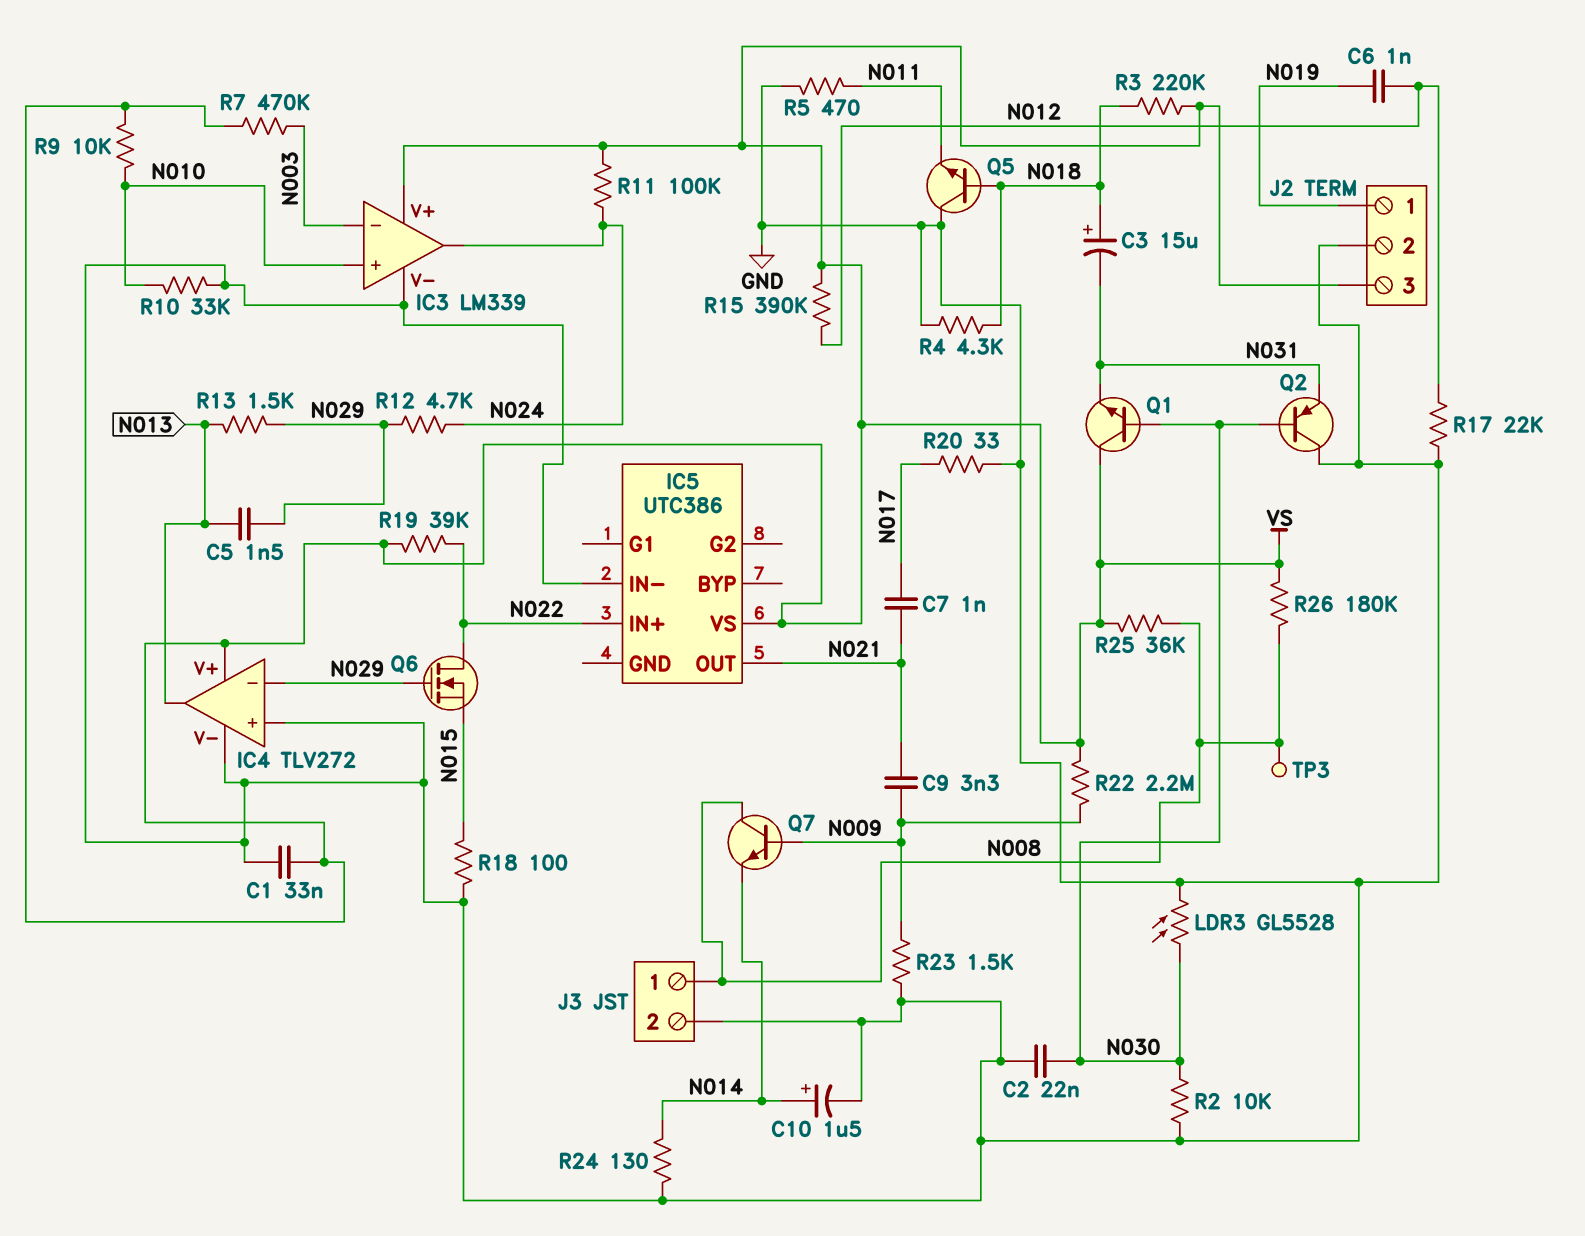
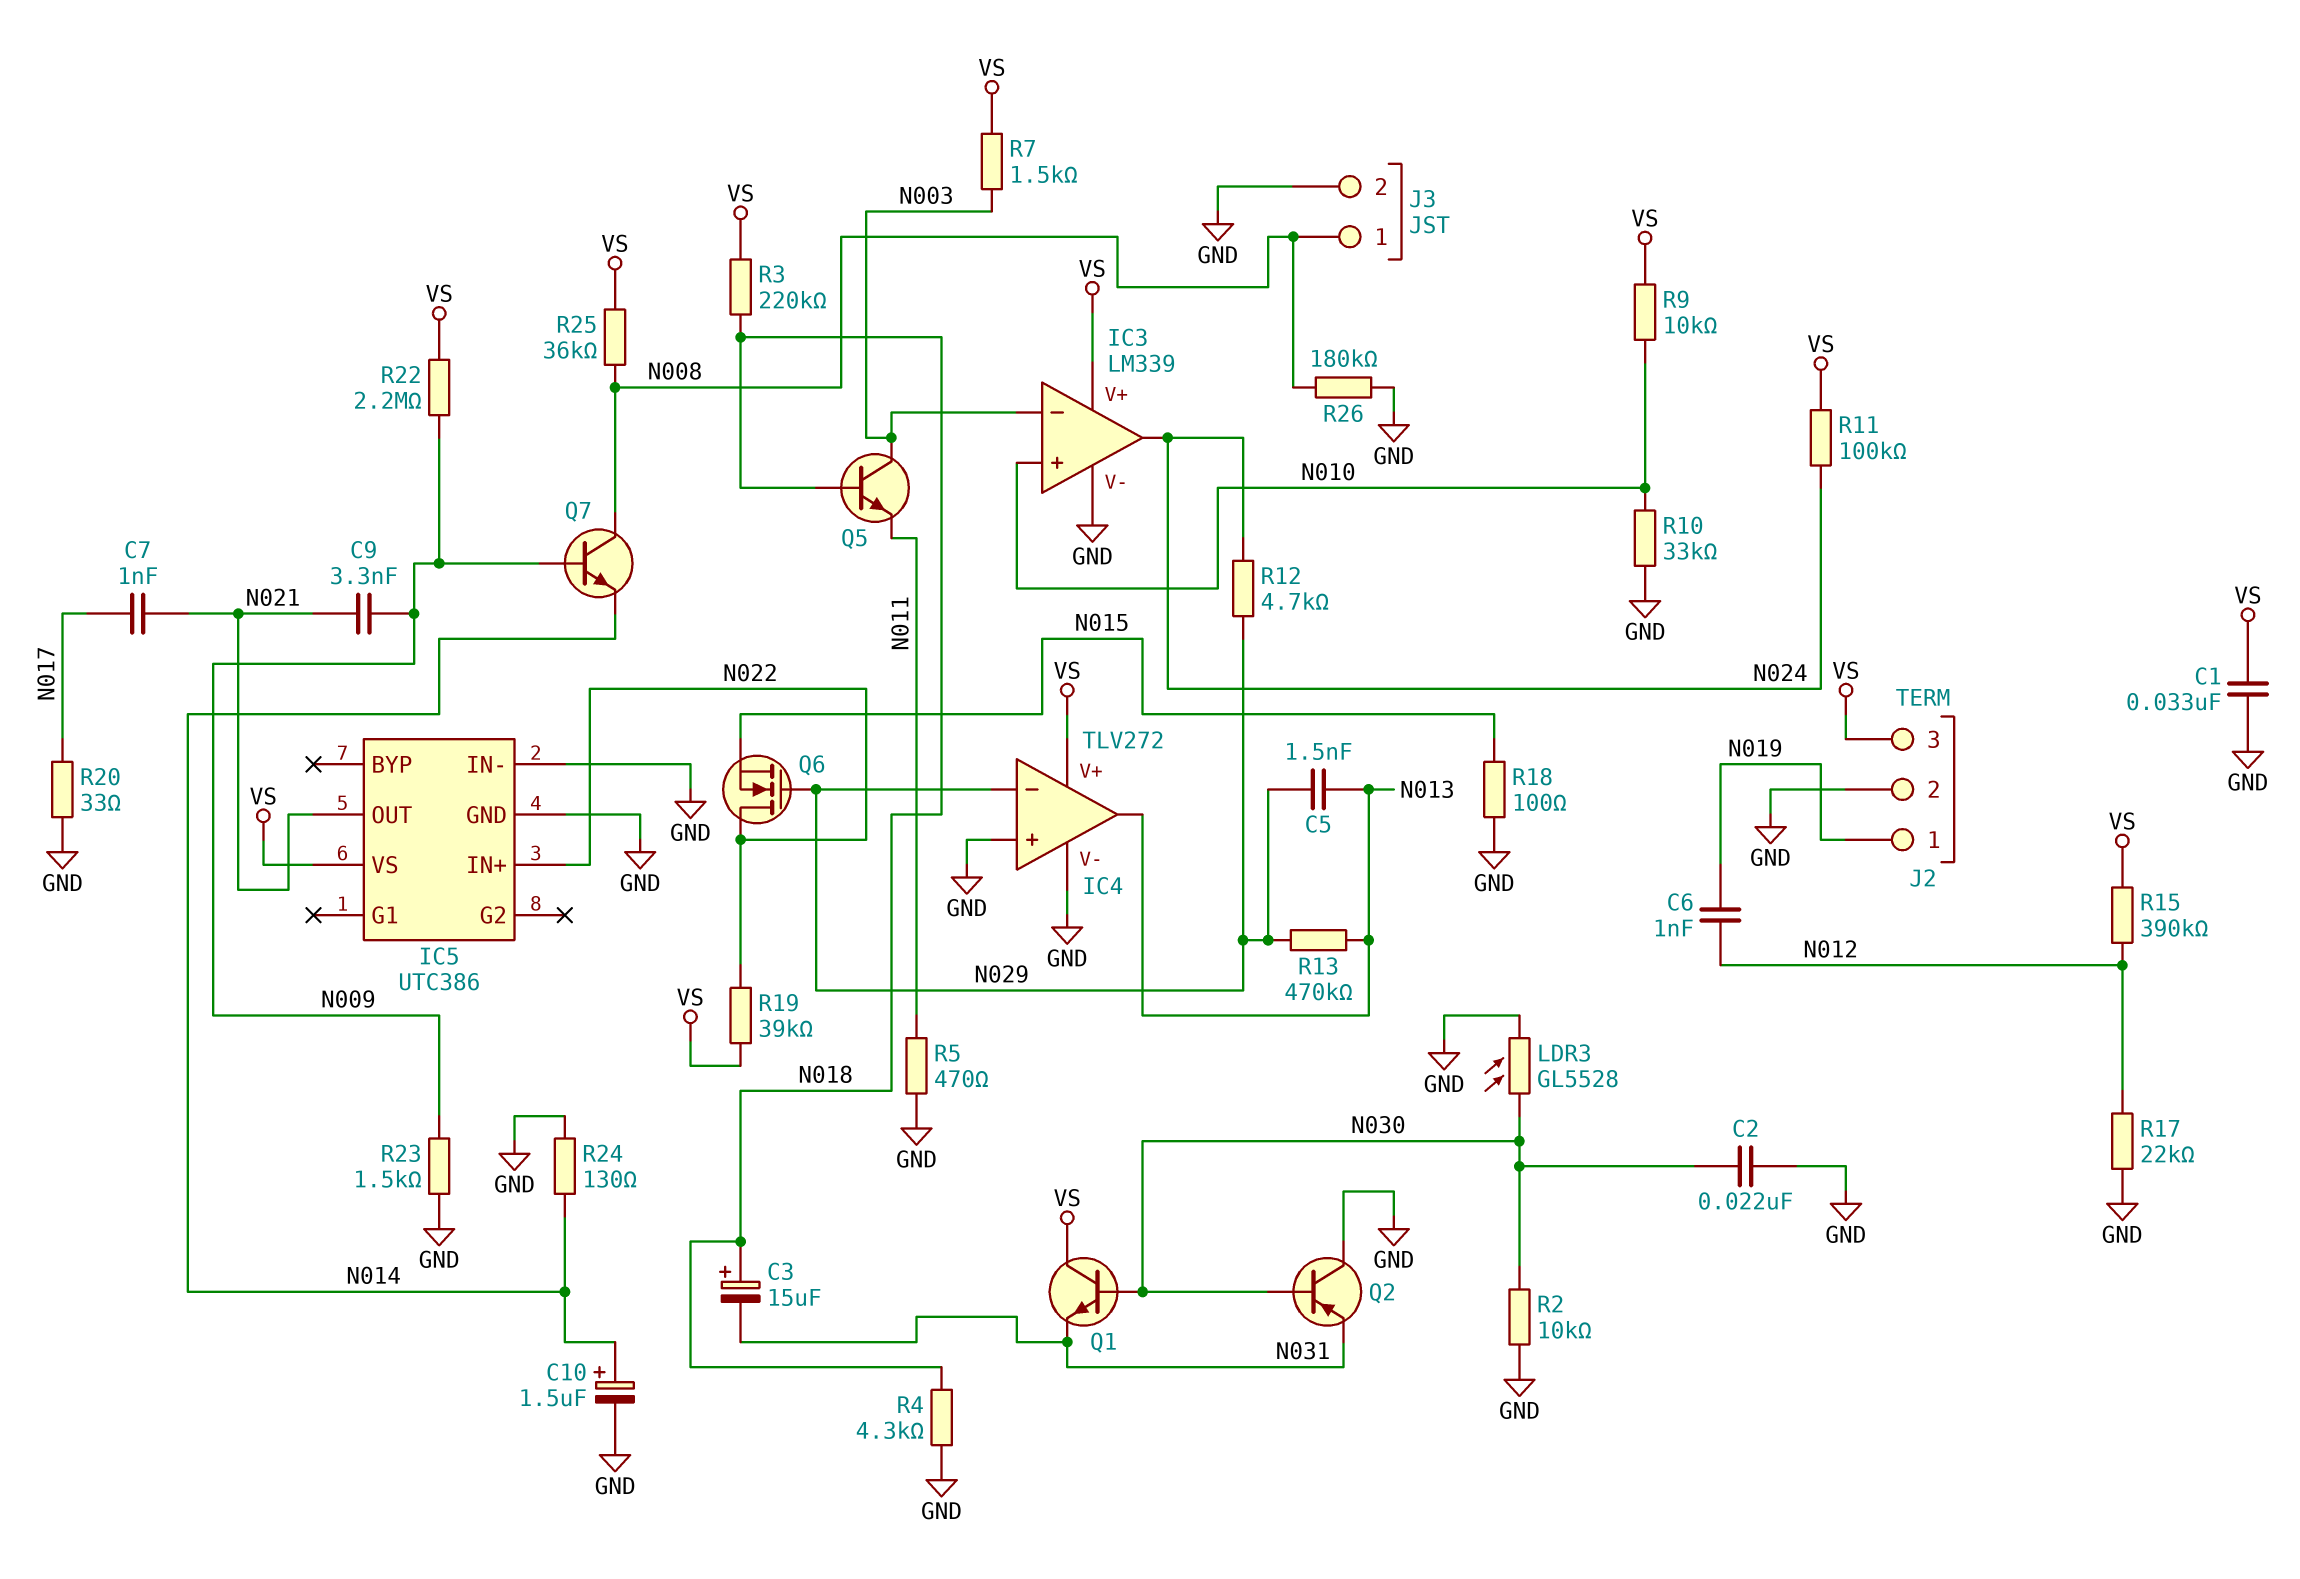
IC5 pin GND: none -> GND
Q5: NPN (B N018, C GND, E N011) -> NPN (B N018, C N003, E N011)
R7: 470k (N003, VS) -> 1.5k (N003, VS)
R13: 1.5k (N013, N029) -> 470k (N013, N029)
R26: 180k (N008, VS) -> 180k (GND, N008)
TP3: test point (N008) -> none

